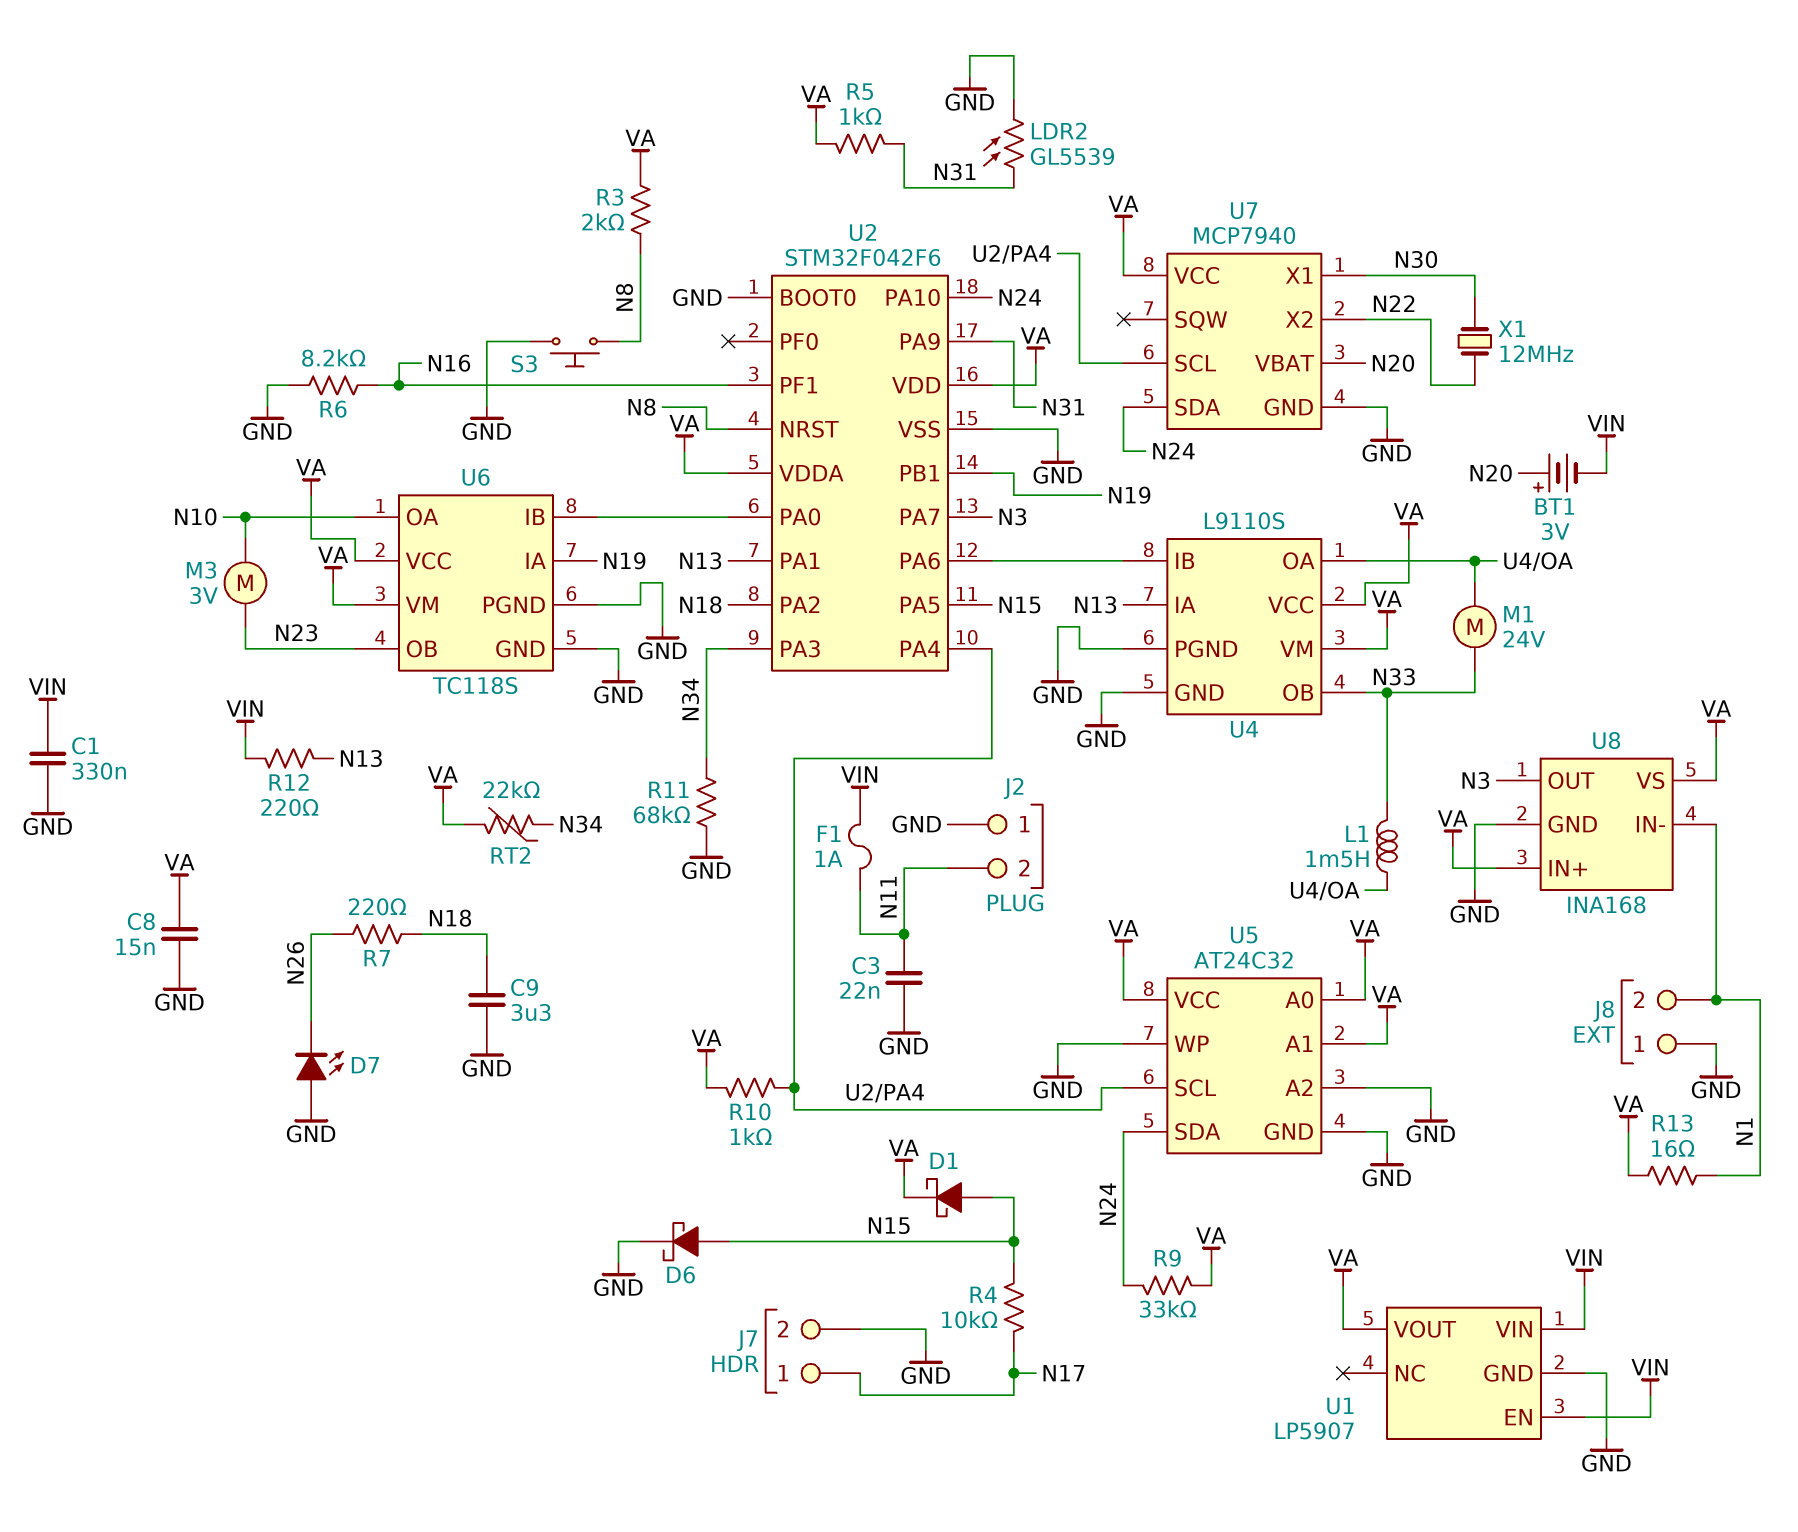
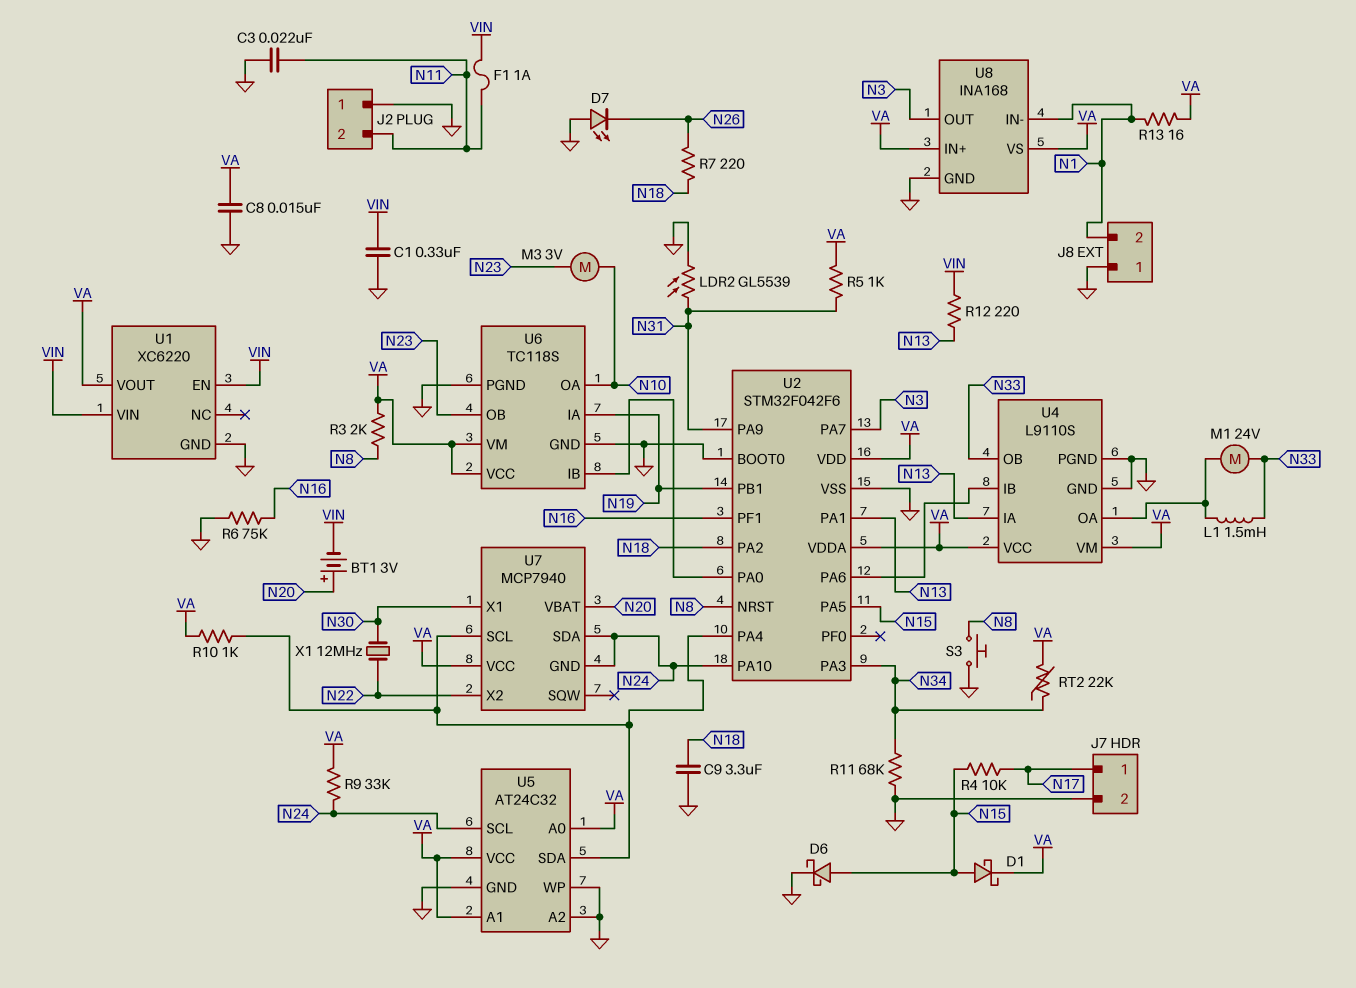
R6: 8.2k (GND, N16) -> 75k (GND, N16)
U1: LP5907 -> XC6220
U5 pin SCL: U2/PA4 -> N24
U5 pin SDA: N24 -> U2/PA4
U7 pin GND: GND -> N24

